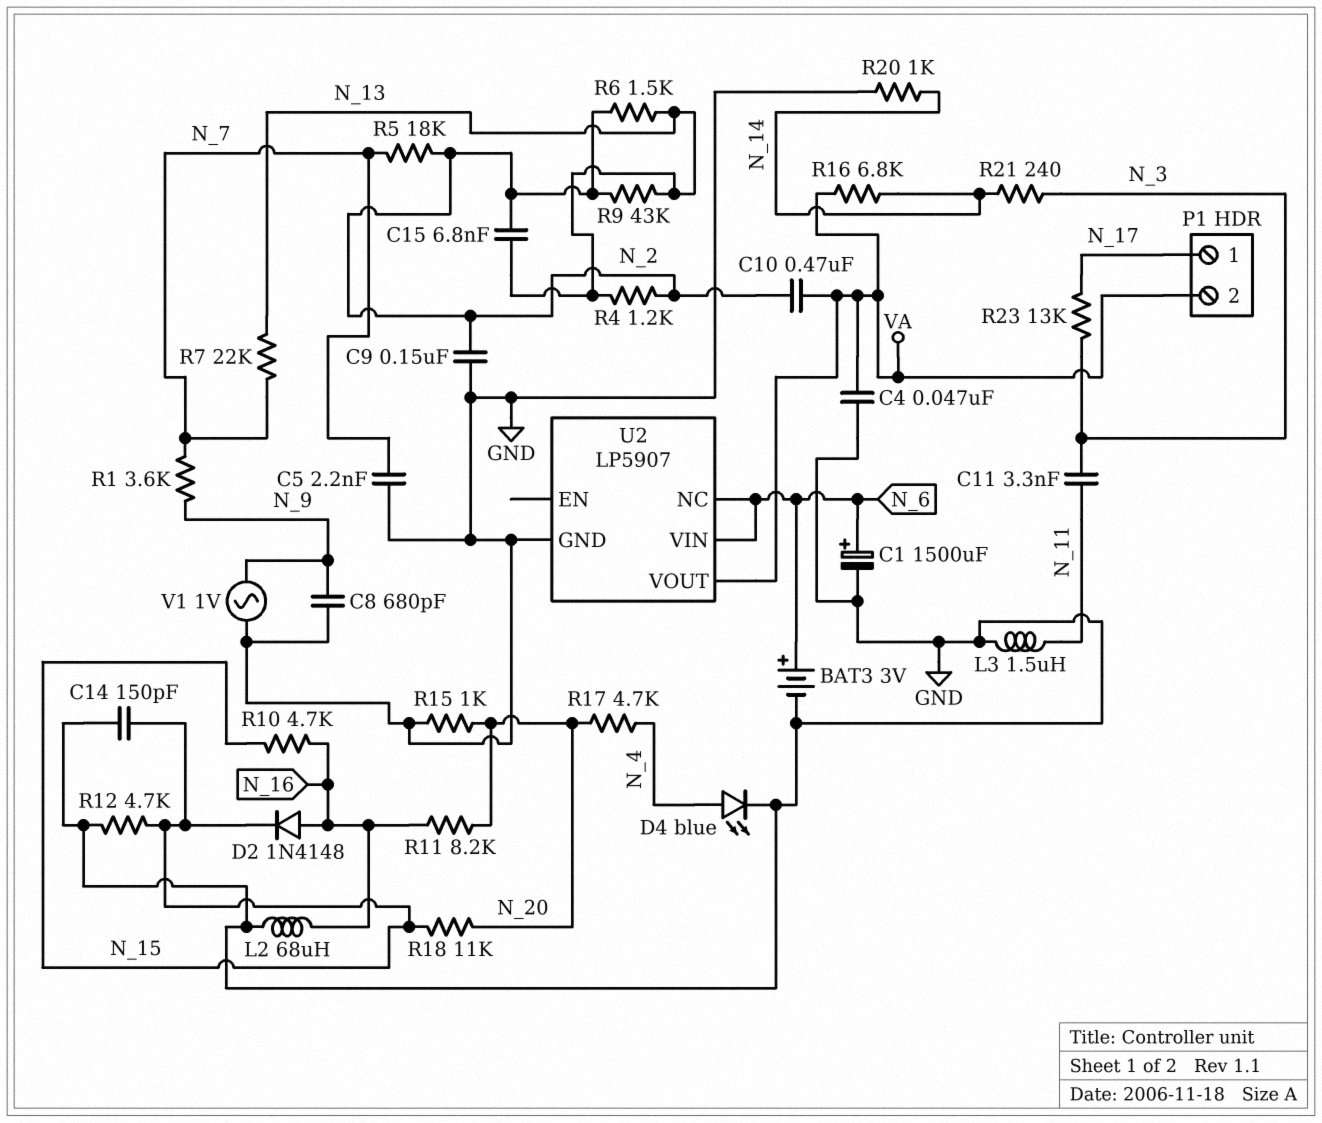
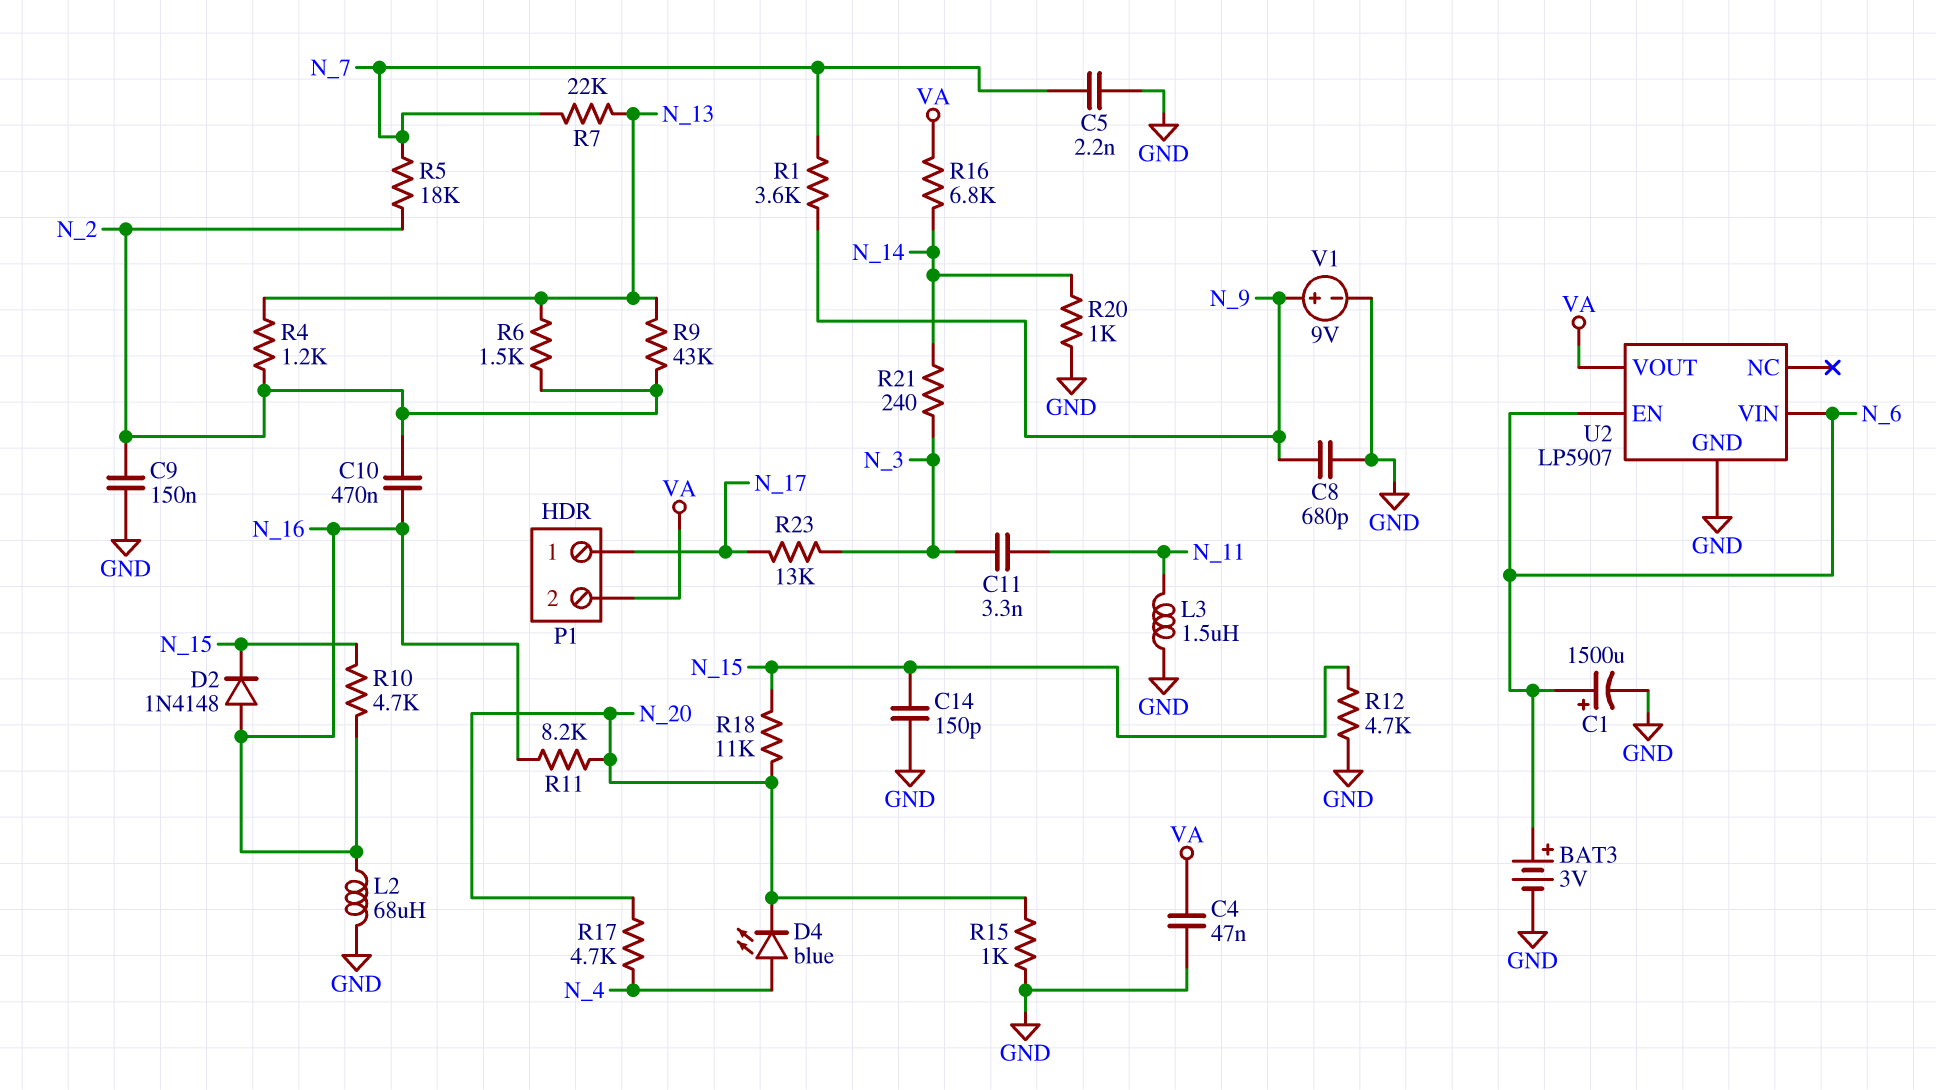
C10: 470nF (N_2, VA) -> 470nF (N_2, N_16)
C15: 6.8nF (N_2, N_13) -> none
D4: LED blue (A N_4, K GND) -> LED blue (A N_4, K N_20)
U2 pin EN: none -> N_6
U2 pin NC: N_6 -> none
V1: AC 1V (GND, N_9) -> 9V (plus N_9, minus GND)

